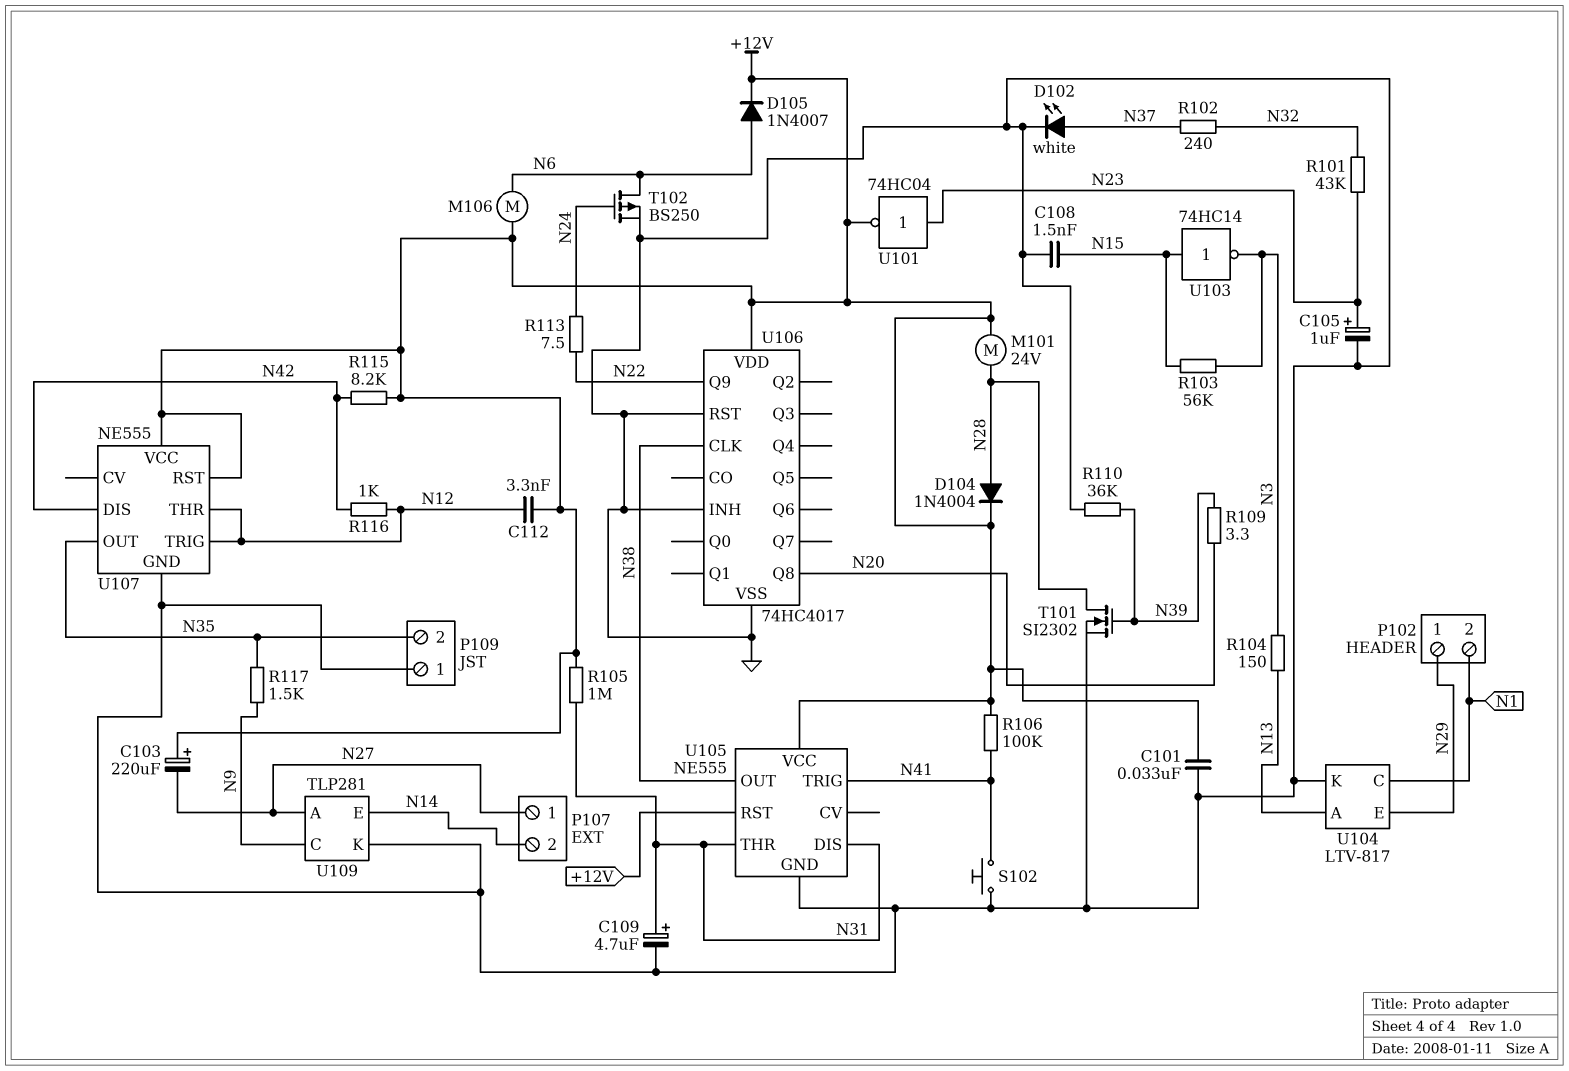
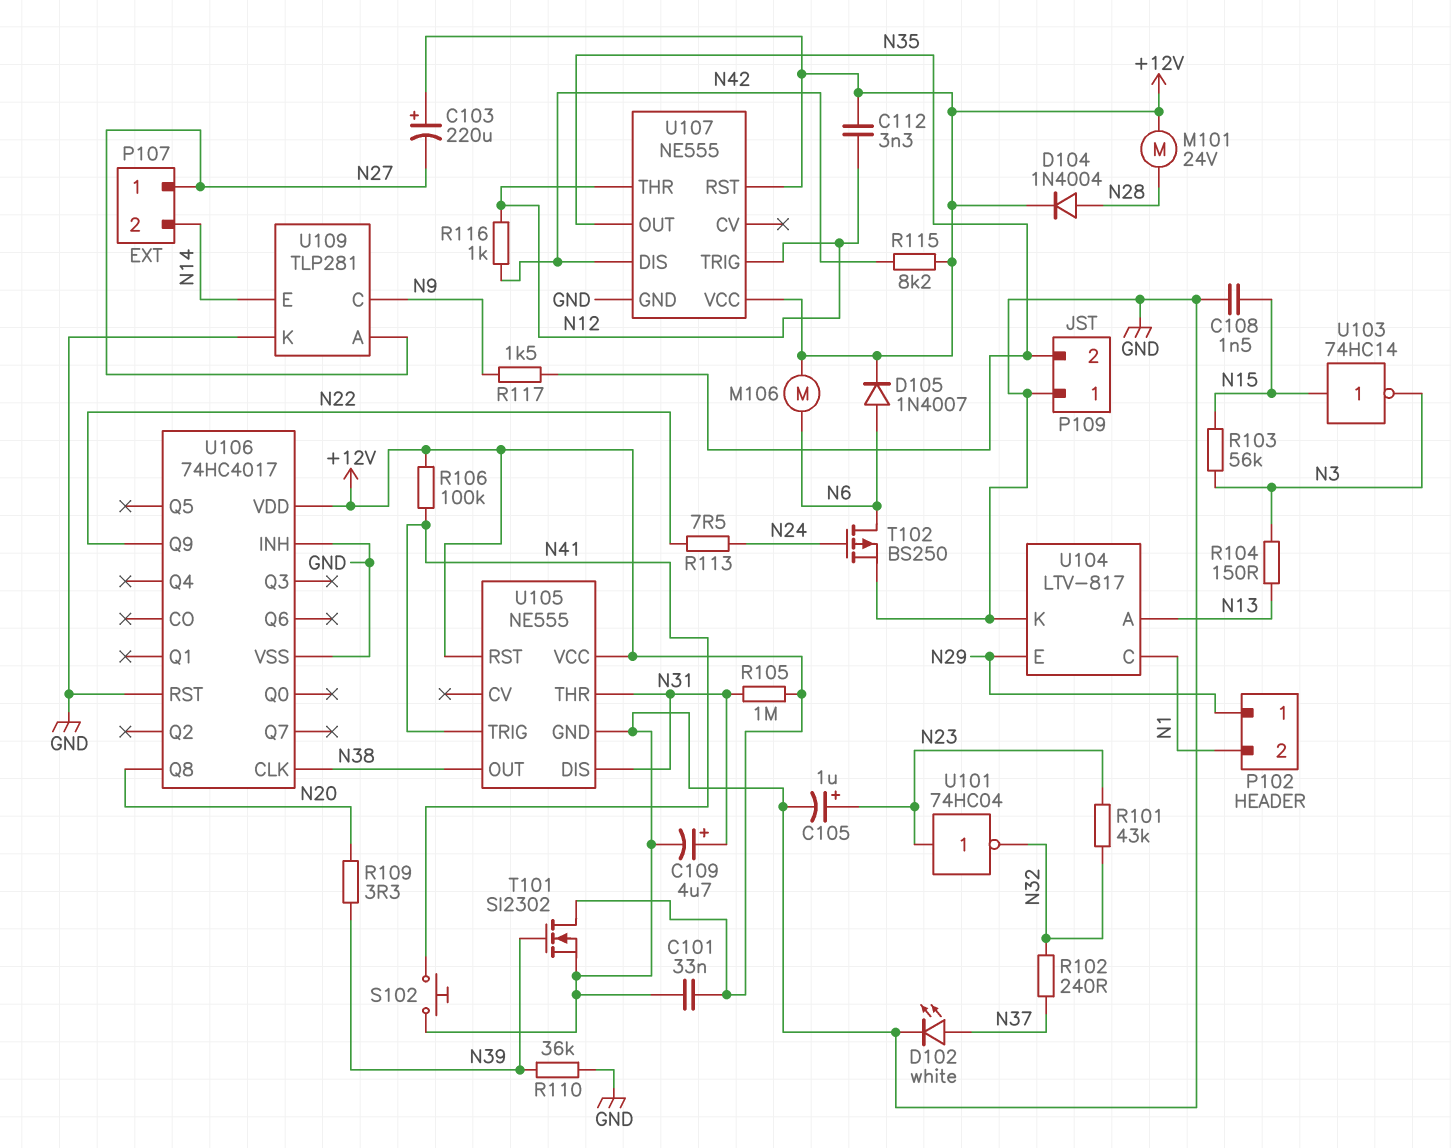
T101: NMOS SI2302 (G N39, D N28, S GND) -> NMOS SI2302 (G N39, D +12V, S GND)
U101: NOT 74HC04 (in N23, out +12V) -> NOT 74HC04 (in N23, out N32)

